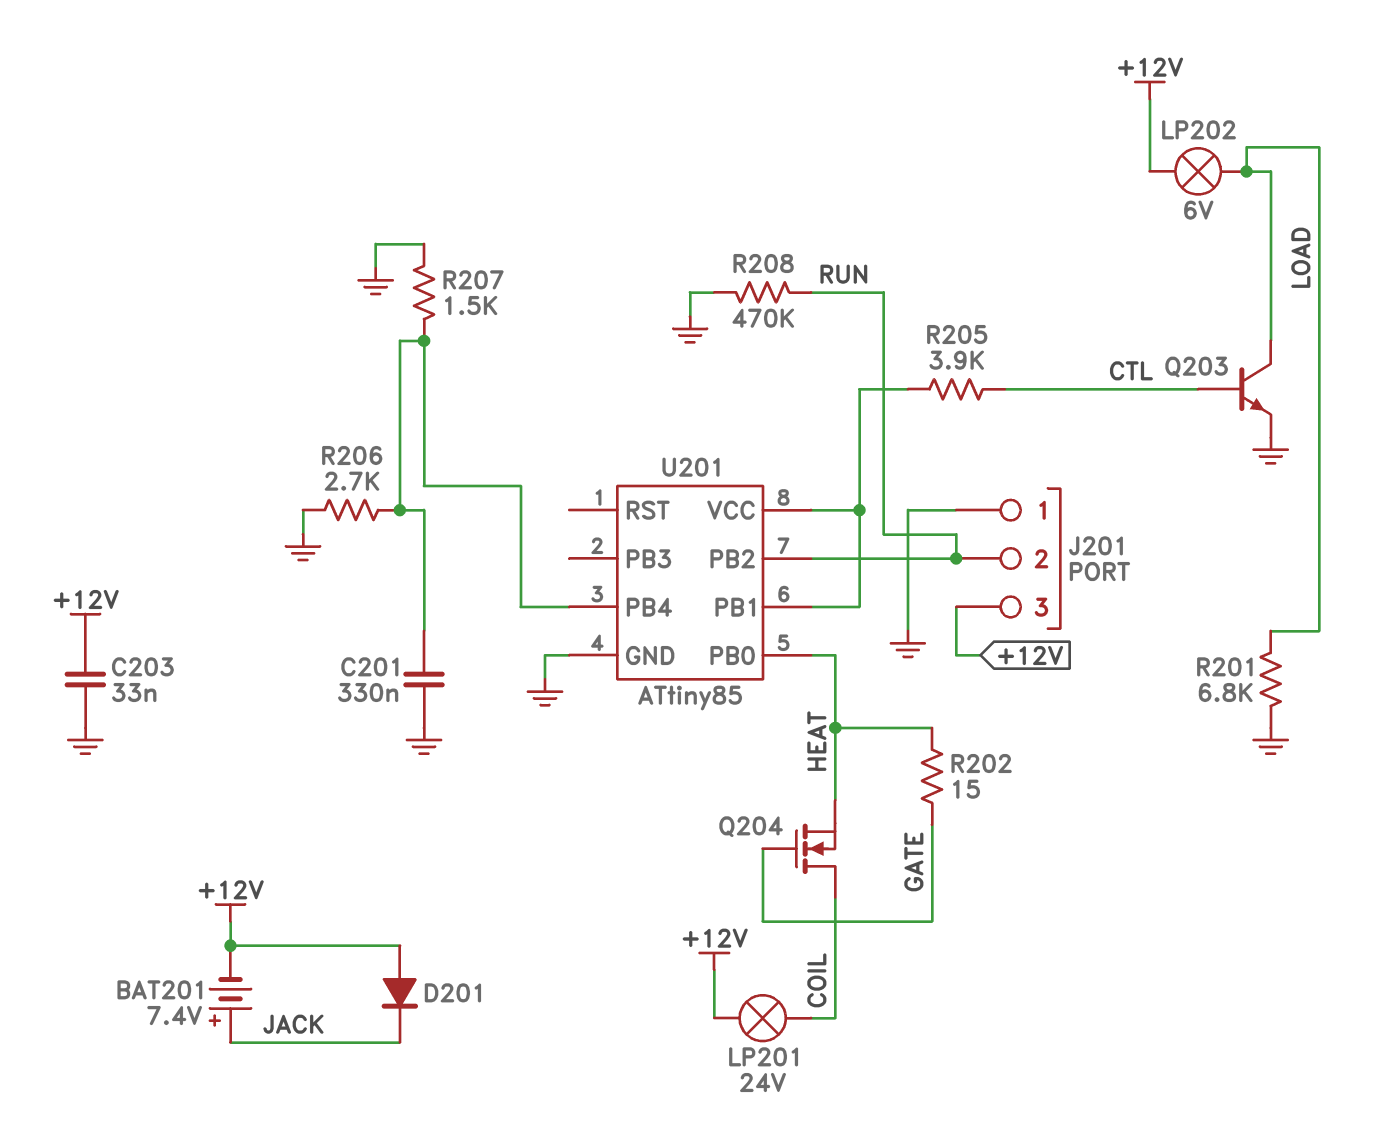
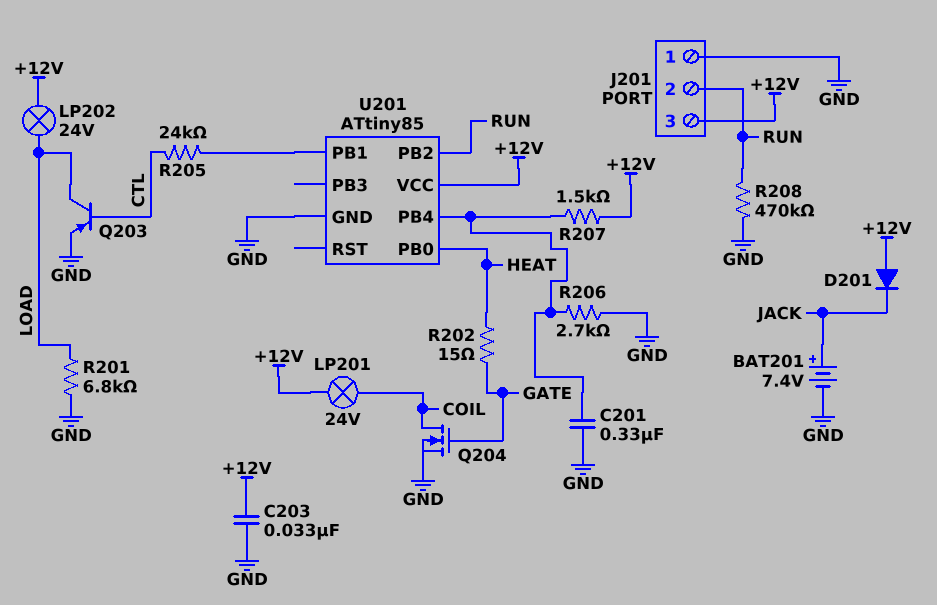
BAT201: 7.4V (plus JACK, minus +12V) -> 7.4V (plus JACK, minus GND)
LP202: lamp 6V (+12V, LOAD) -> lamp 24V (+12V, LOAD)
Q203: NPN (B CTL, C LOAD, E GND) -> PNP (B CTL, C LOAD, E GND)
Q204: NMOS (G GATE, D COIL, S HEAT) -> NMOS (G GATE, D COIL, S GND)
R205: 3.9k (CTL, U201/PB1) -> 24k (CTL, U201/PB1)
R207: 1.5k (GND, U201/PB4) -> 1.5k (+12V, U201/PB4)
U201 pin VCC: U201/PB1 -> +12V

